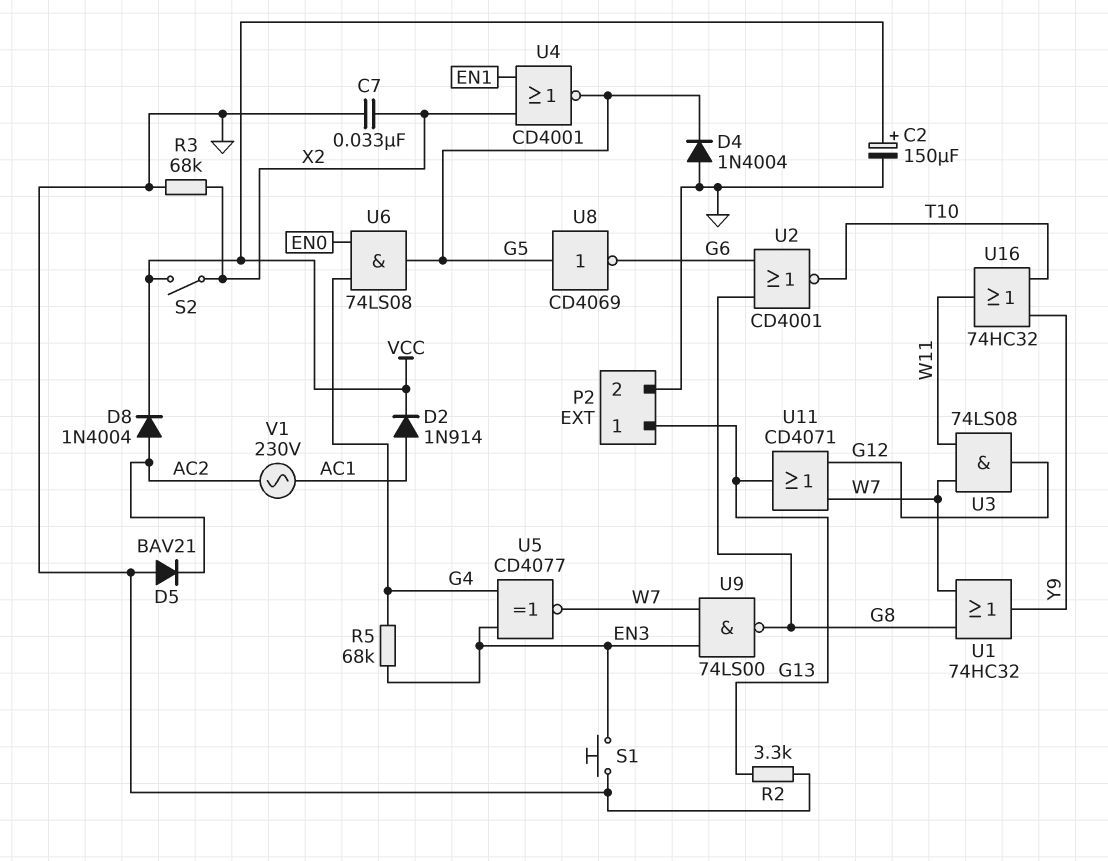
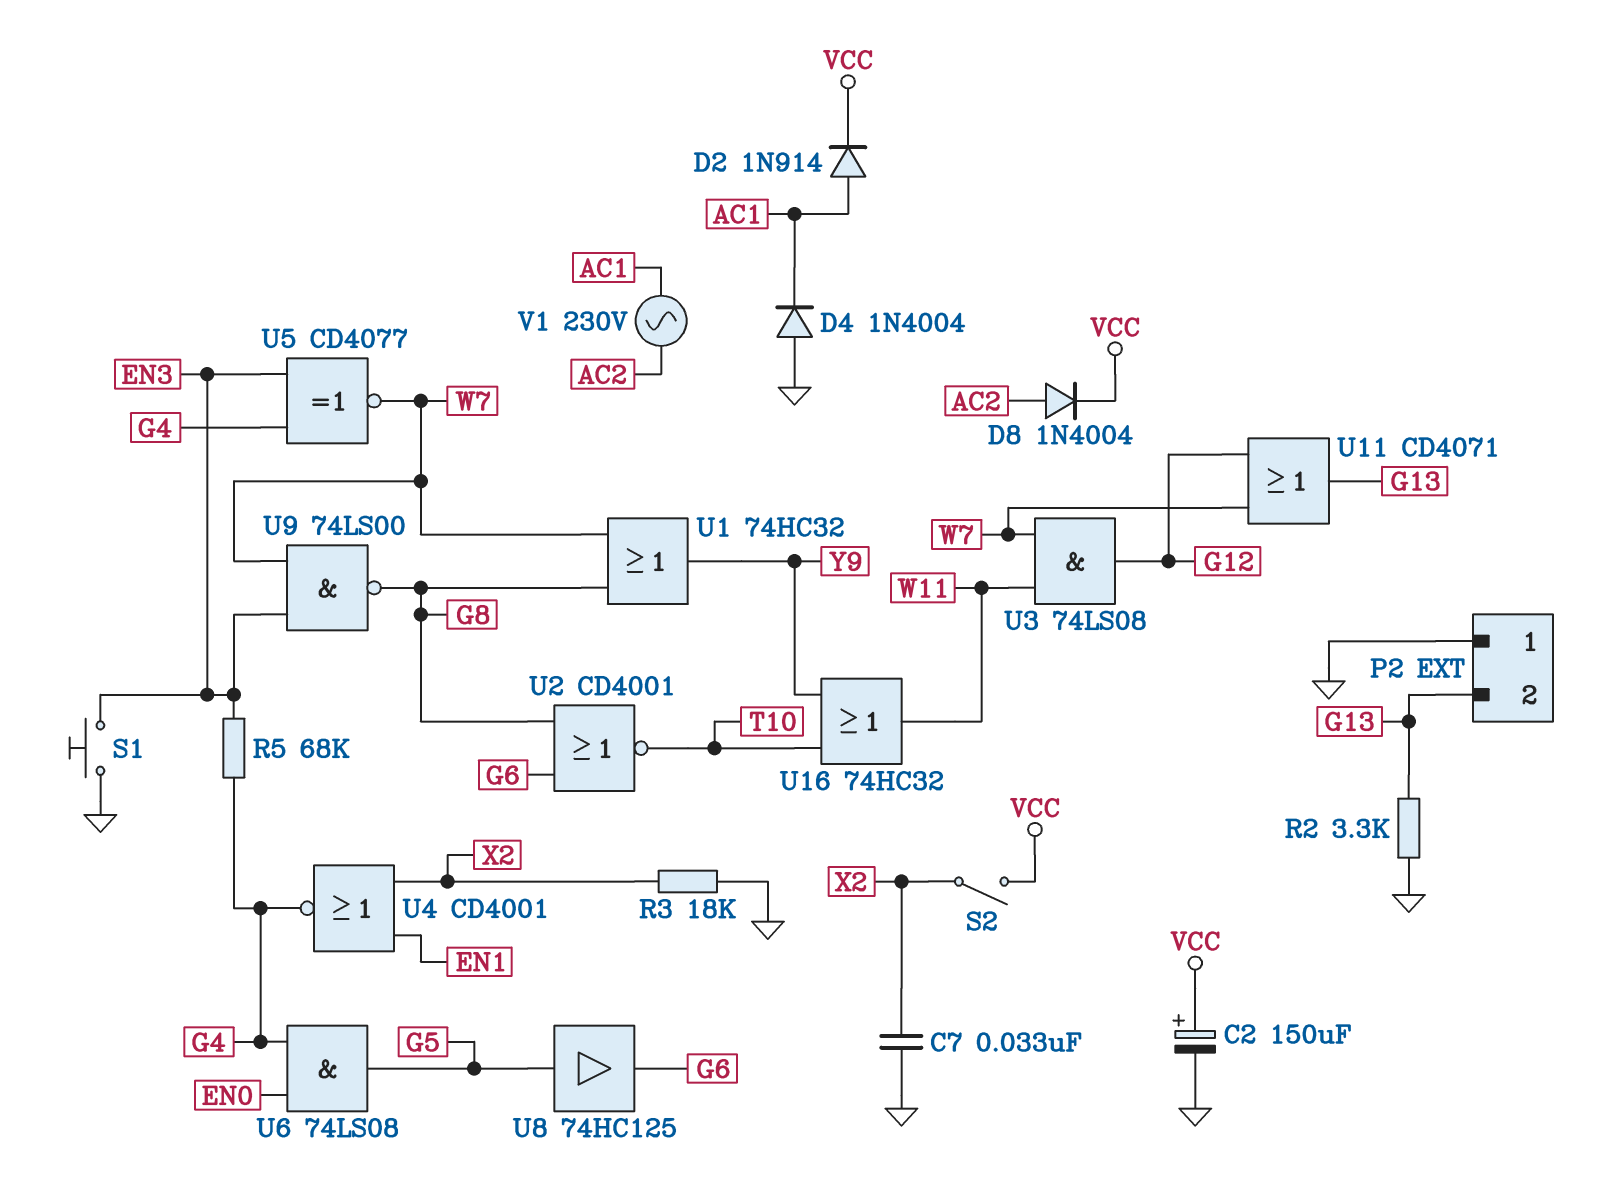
D4: diode 1N4004 (A GND, K G5) -> diode 1N4004 (A GND, K AC1)
D5: diode BAV21 (A GND, K AC2) -> none
P2 pin 1: G13 -> GND
P2 pin 2: GND -> G13
R3: 68k (GND, X2) -> 18k (GND, X2)
U4: NOR CD4001 (in EN1, in X2, out G5) -> NOR CD4001 (in EN1, in X2, out G4)
U8: NOT CD4069 (in G5, out G6) -> buffer 74HC125 (in G5, out G6)

